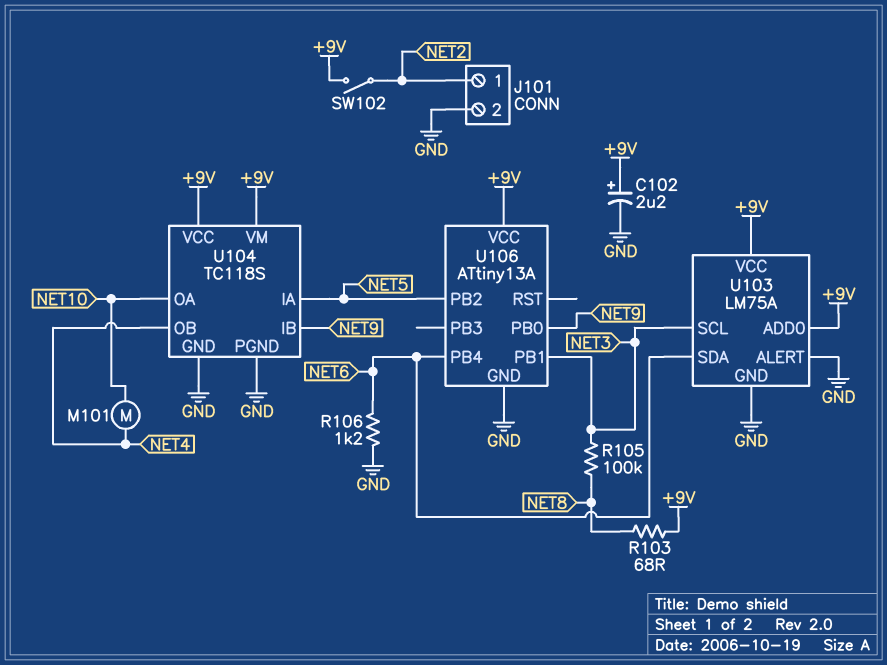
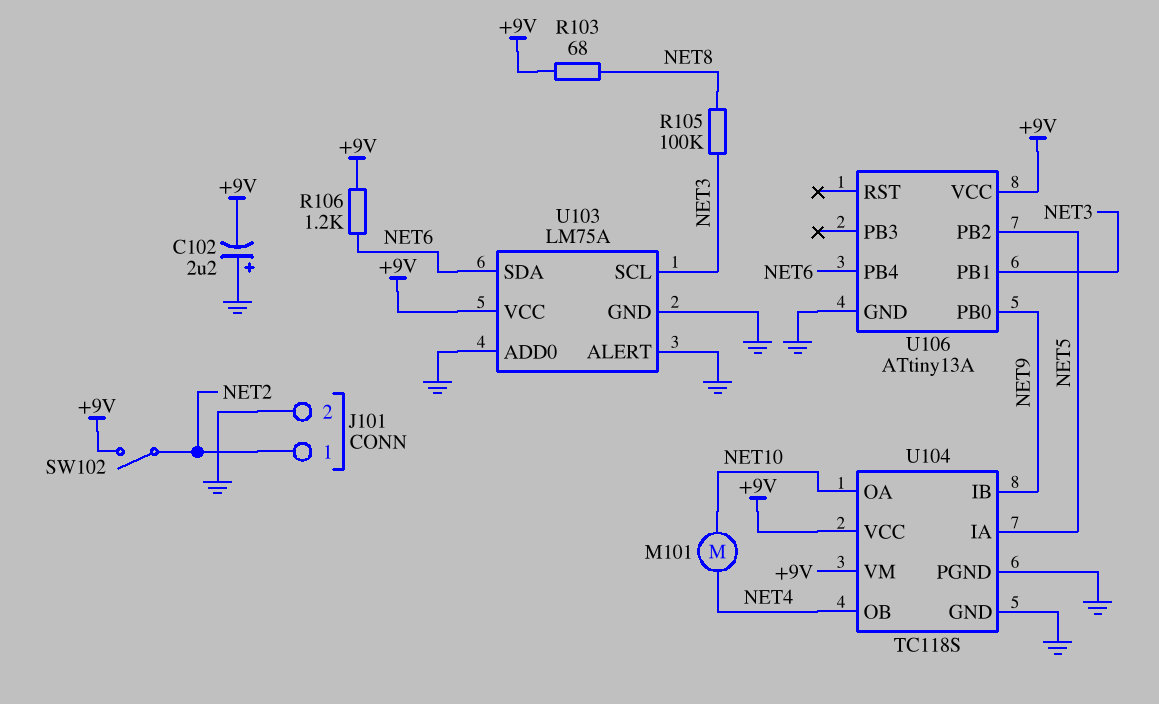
C102: 2.2uF (plus +9V, minus GND) -> 2.2uF (plus GND, minus +9V)
R106: 1.2k (GND, NET6) -> 1.2k (+9V, NET6)
U103 pin ADD0: +9V -> GND

